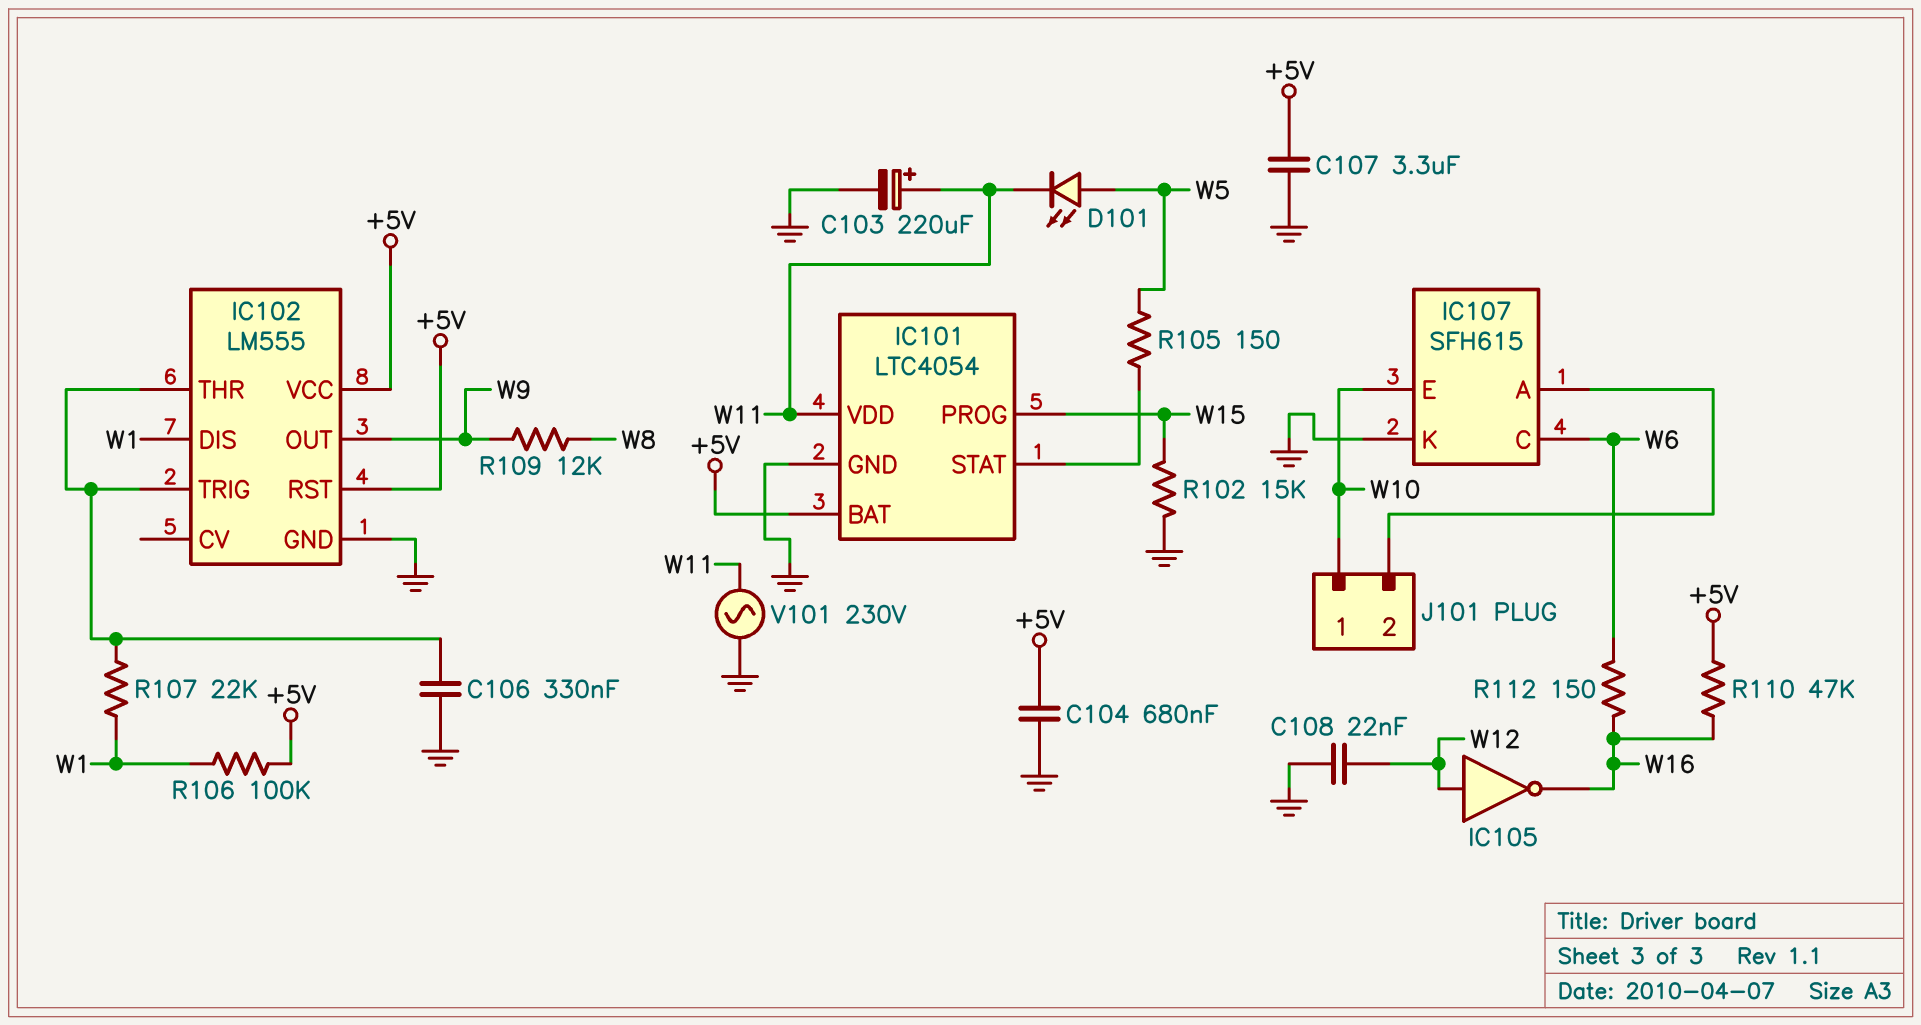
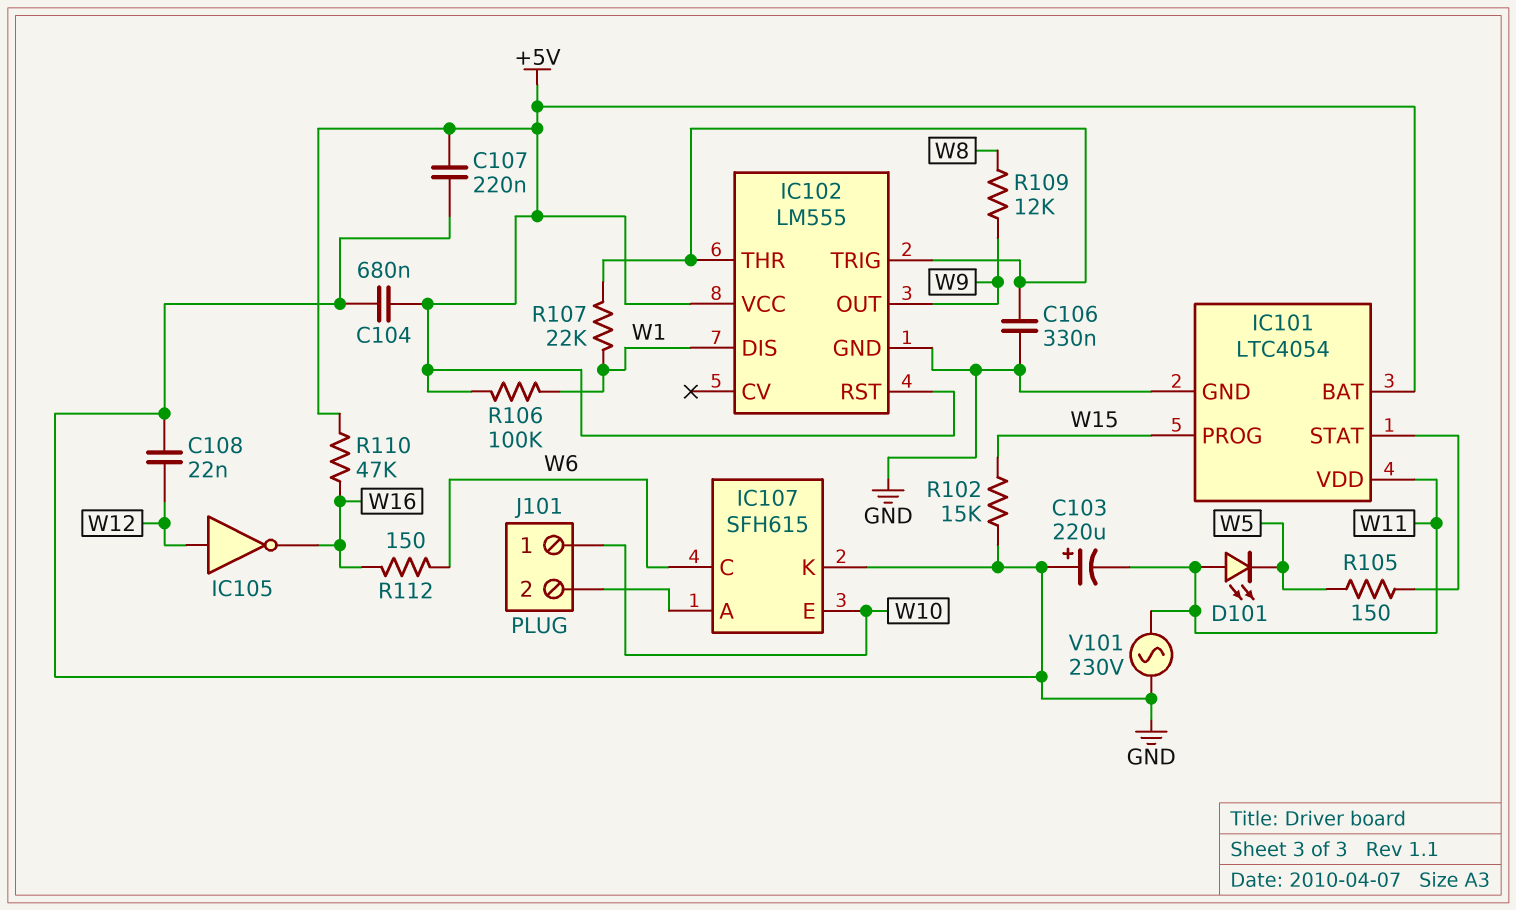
C103: 220uF (plus W11, minus GND) -> 220uF (plus GND, minus W11)
C107: 3.3uF (+5V, GND) -> 220nF (+5V, GND)
D101: LED (A W5, K W11) -> LED (A W11, K W5)

